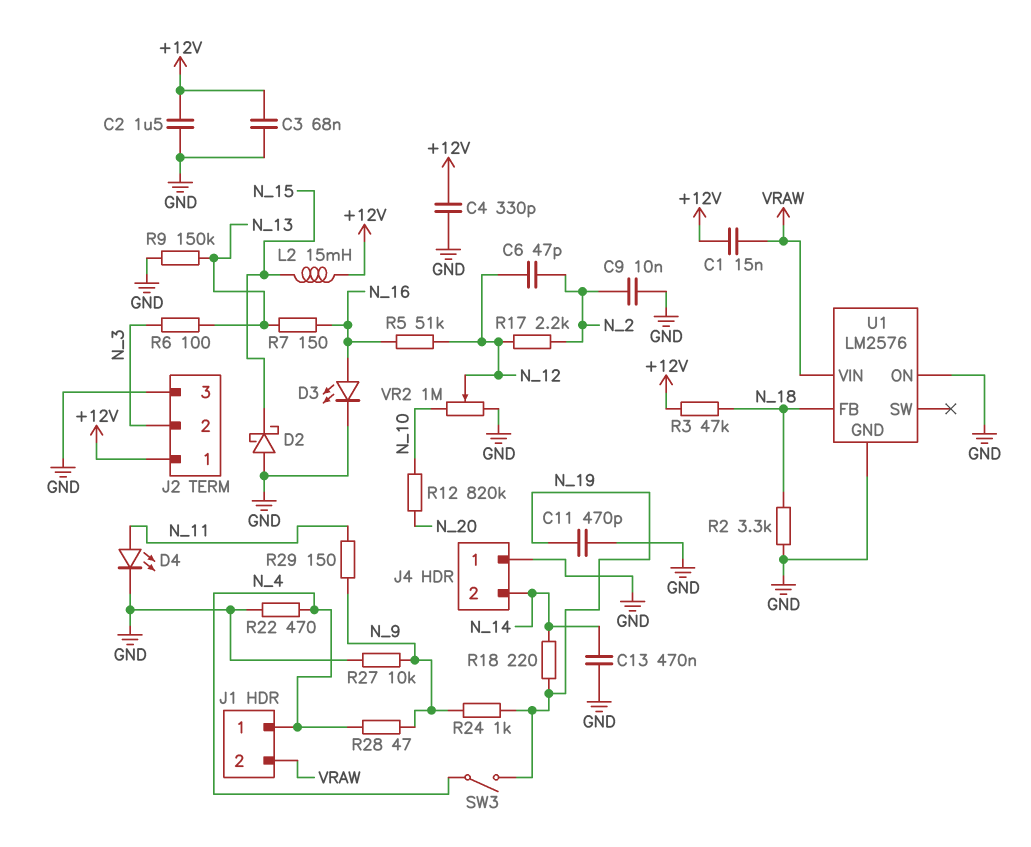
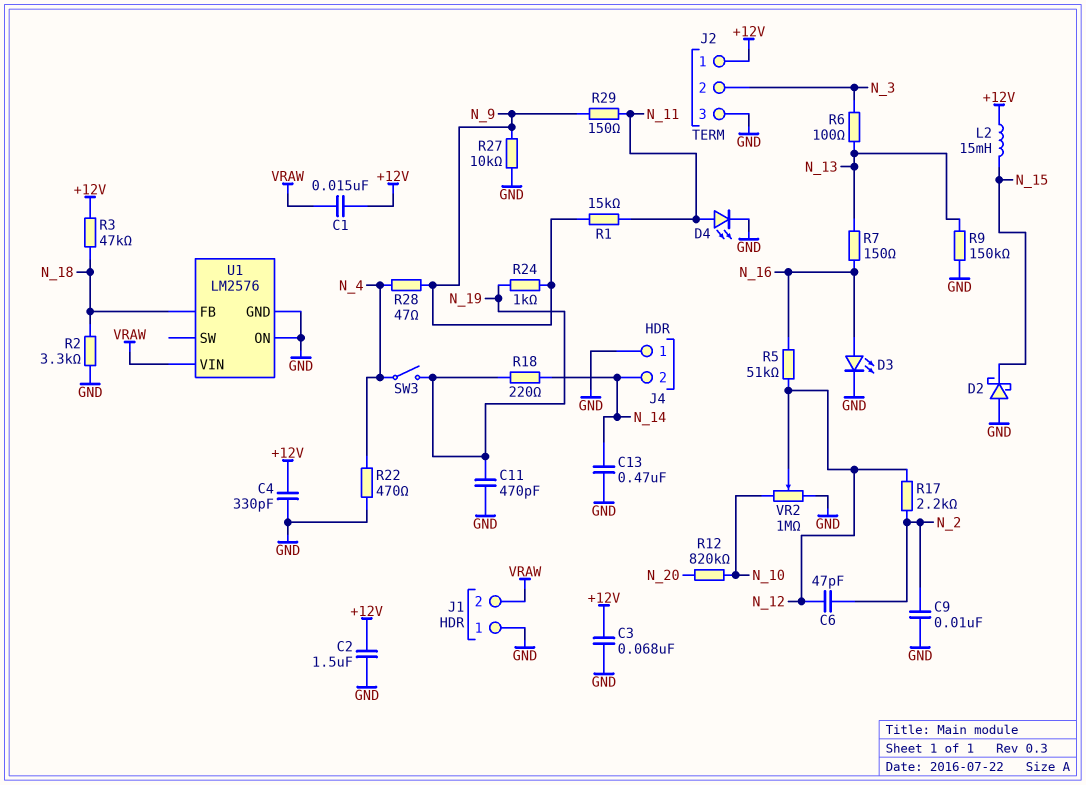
J1 pin 1: N_4 -> GND
R1: none -> 15k (N_9, N_11)

